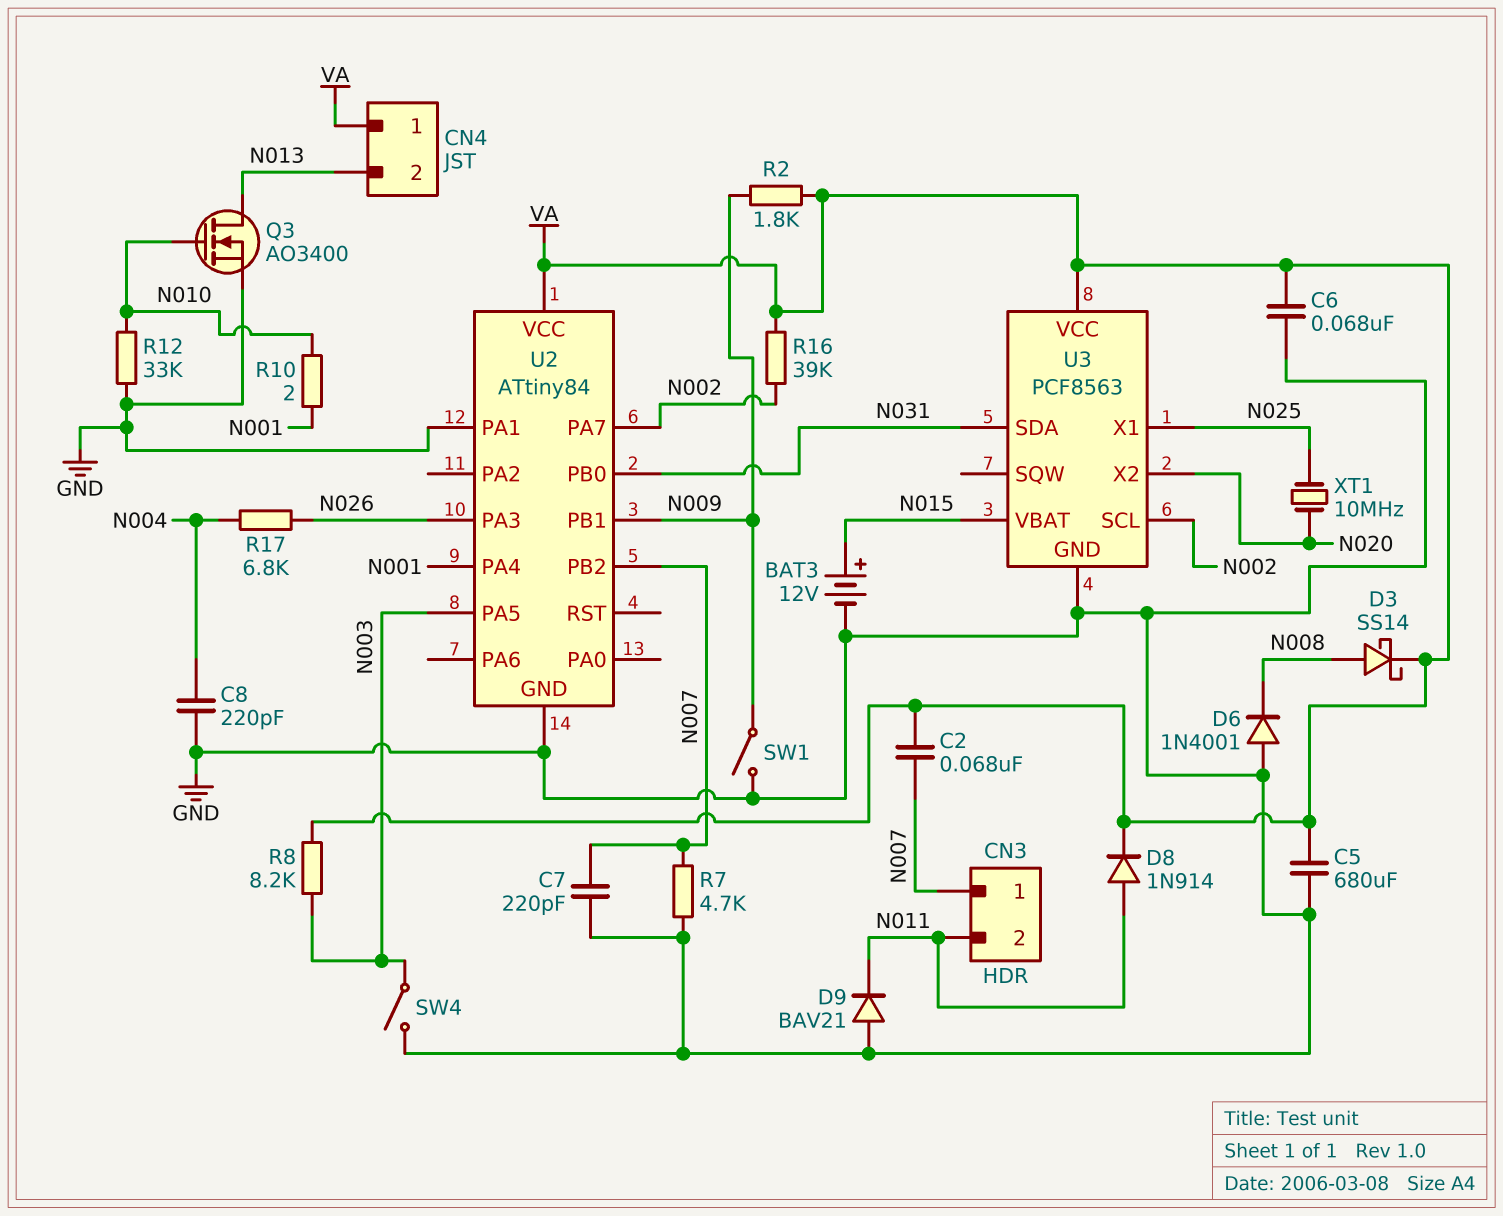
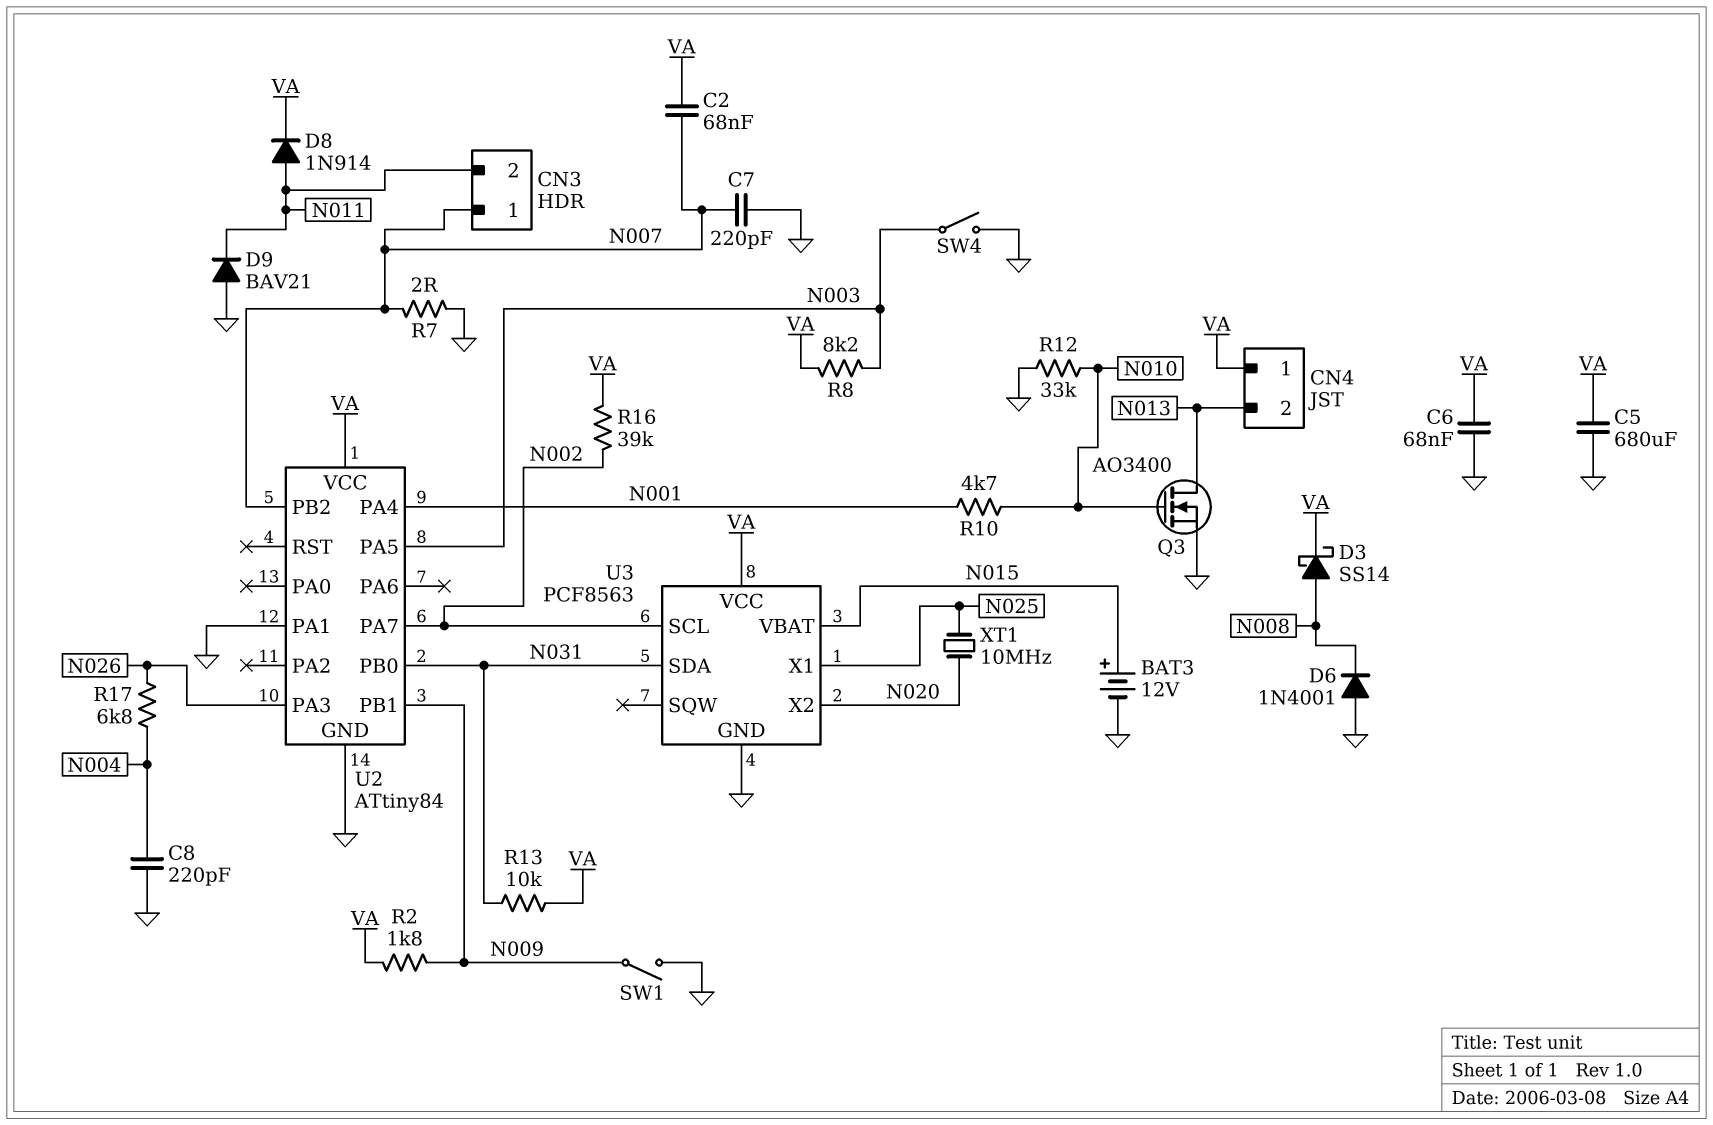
R7: 4.7k (GND, N007) -> 2 (GND, N007)
R10: 2 (N001, N010) -> 4.7k (N001, N010)
R13: none -> 10k (N031, VA)

